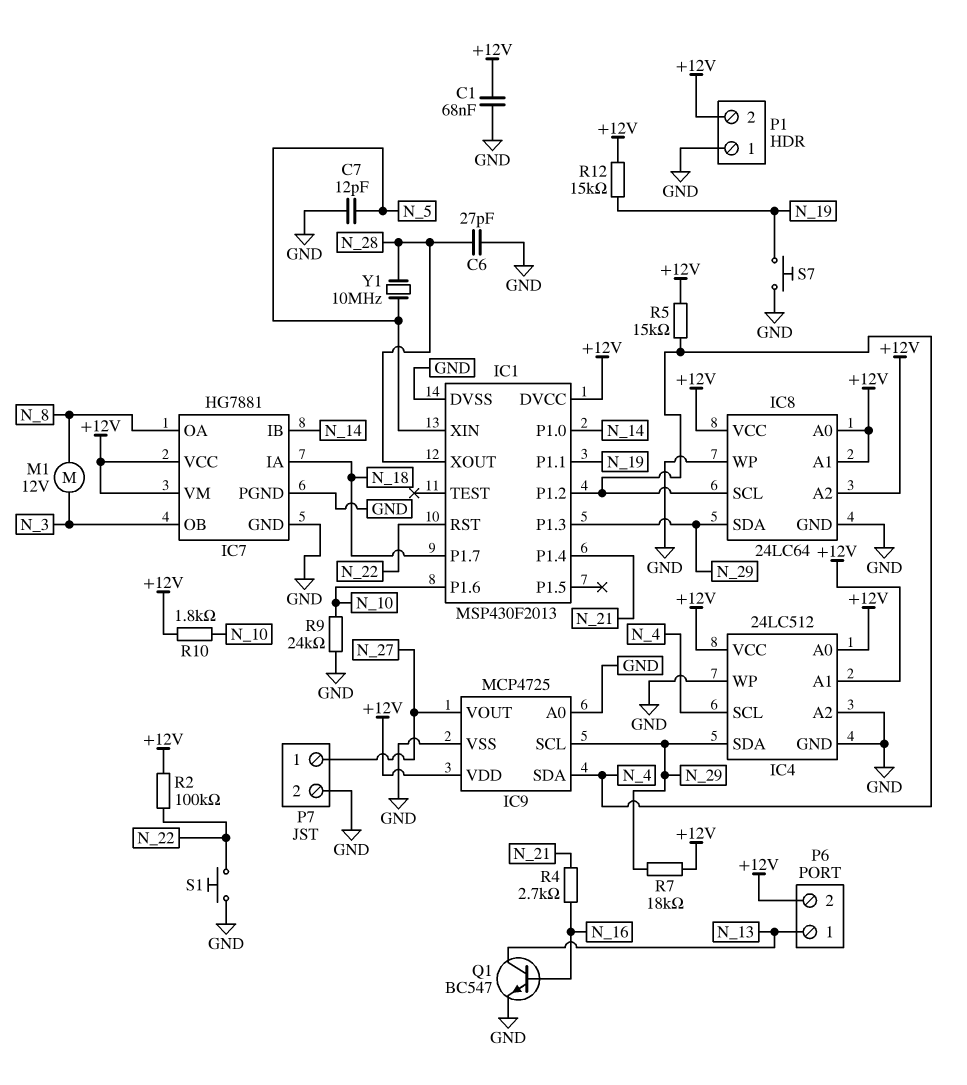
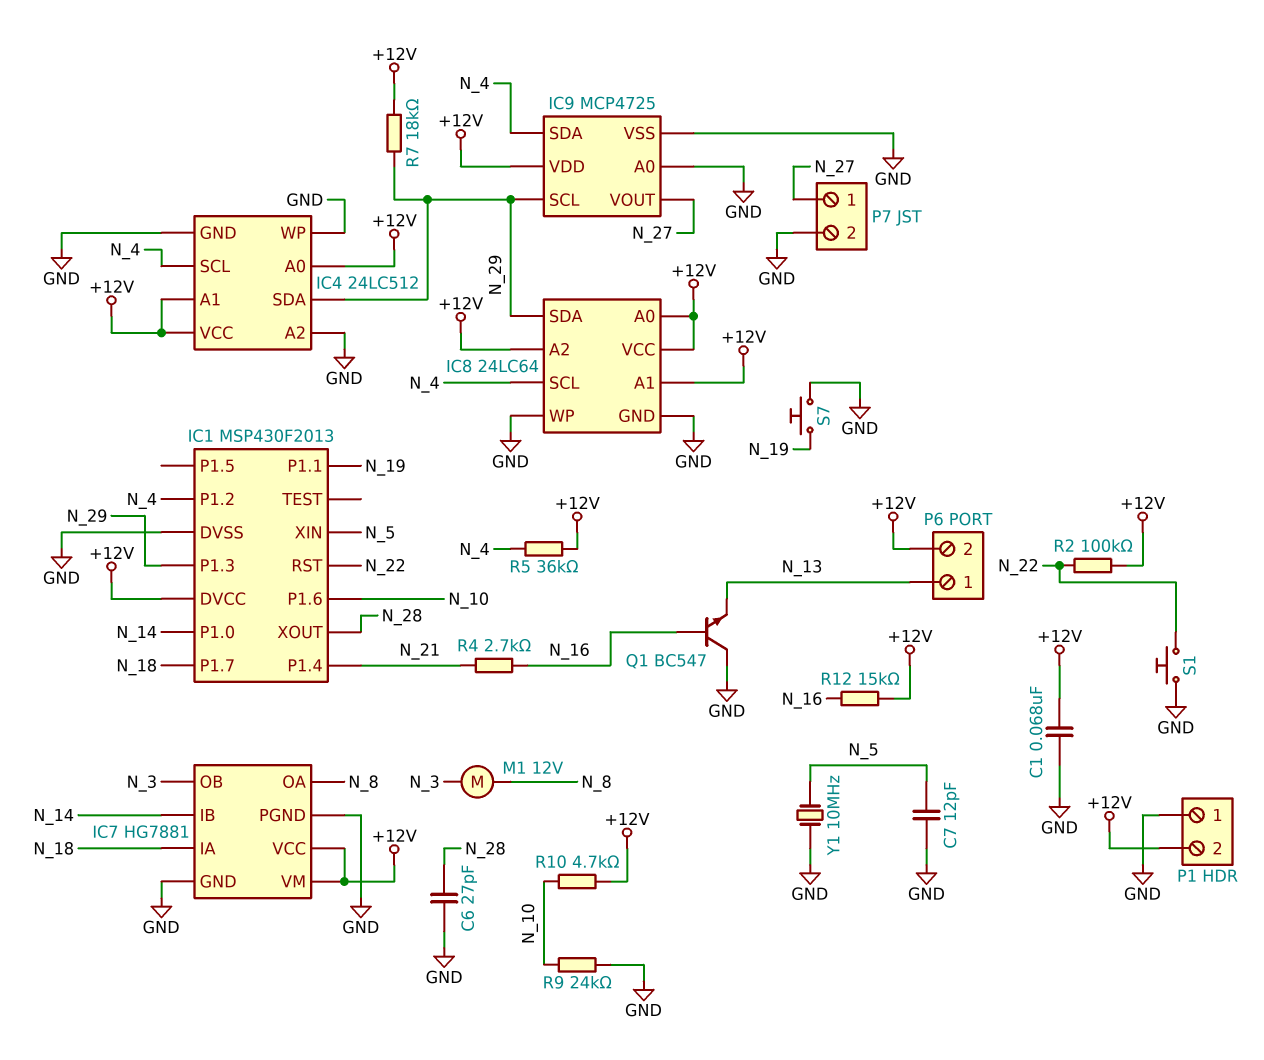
Q1: NPN BC547 (B N_16, C N_13, E GND) -> NPN BC547 (B N_16, C GND, E N_13)
R5: 15k (+12V, N_4) -> 36k (+12V, N_4)
R10: 1.8k (+12V, N_10) -> 4.7k (+12V, N_10)
R12: 15k (+12V, N_19) -> 15k (+12V, N_16)
Y1: 10MHz (N_5, N_28) -> 10MHz (GND, N_5)

